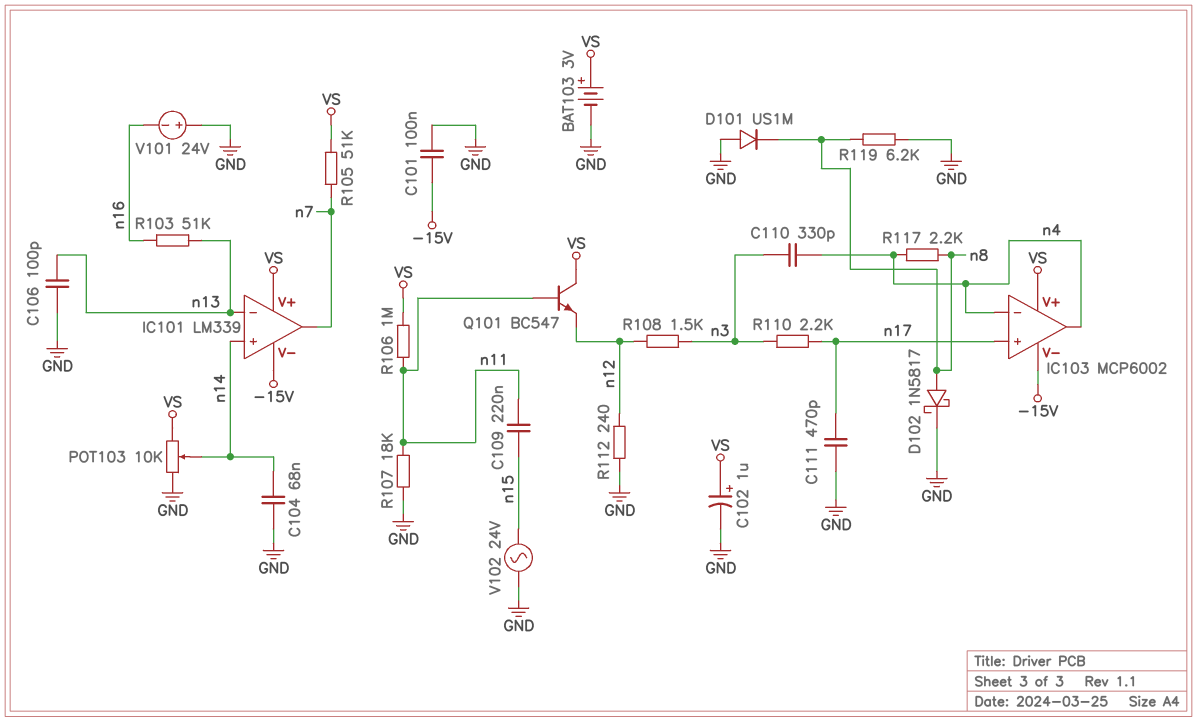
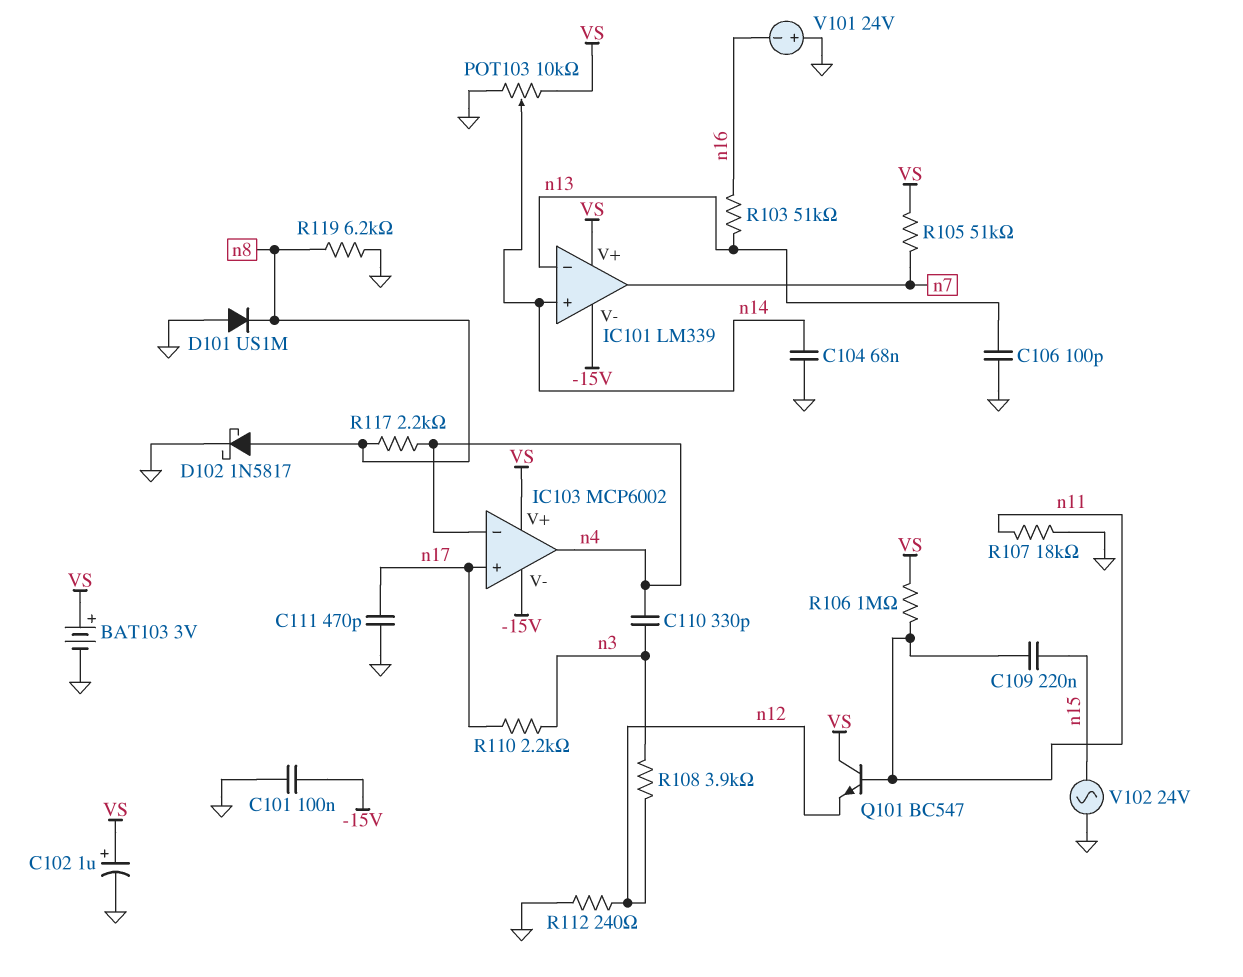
R108: 1.5k (n3, n12) -> 3.9k (n3, n12)

